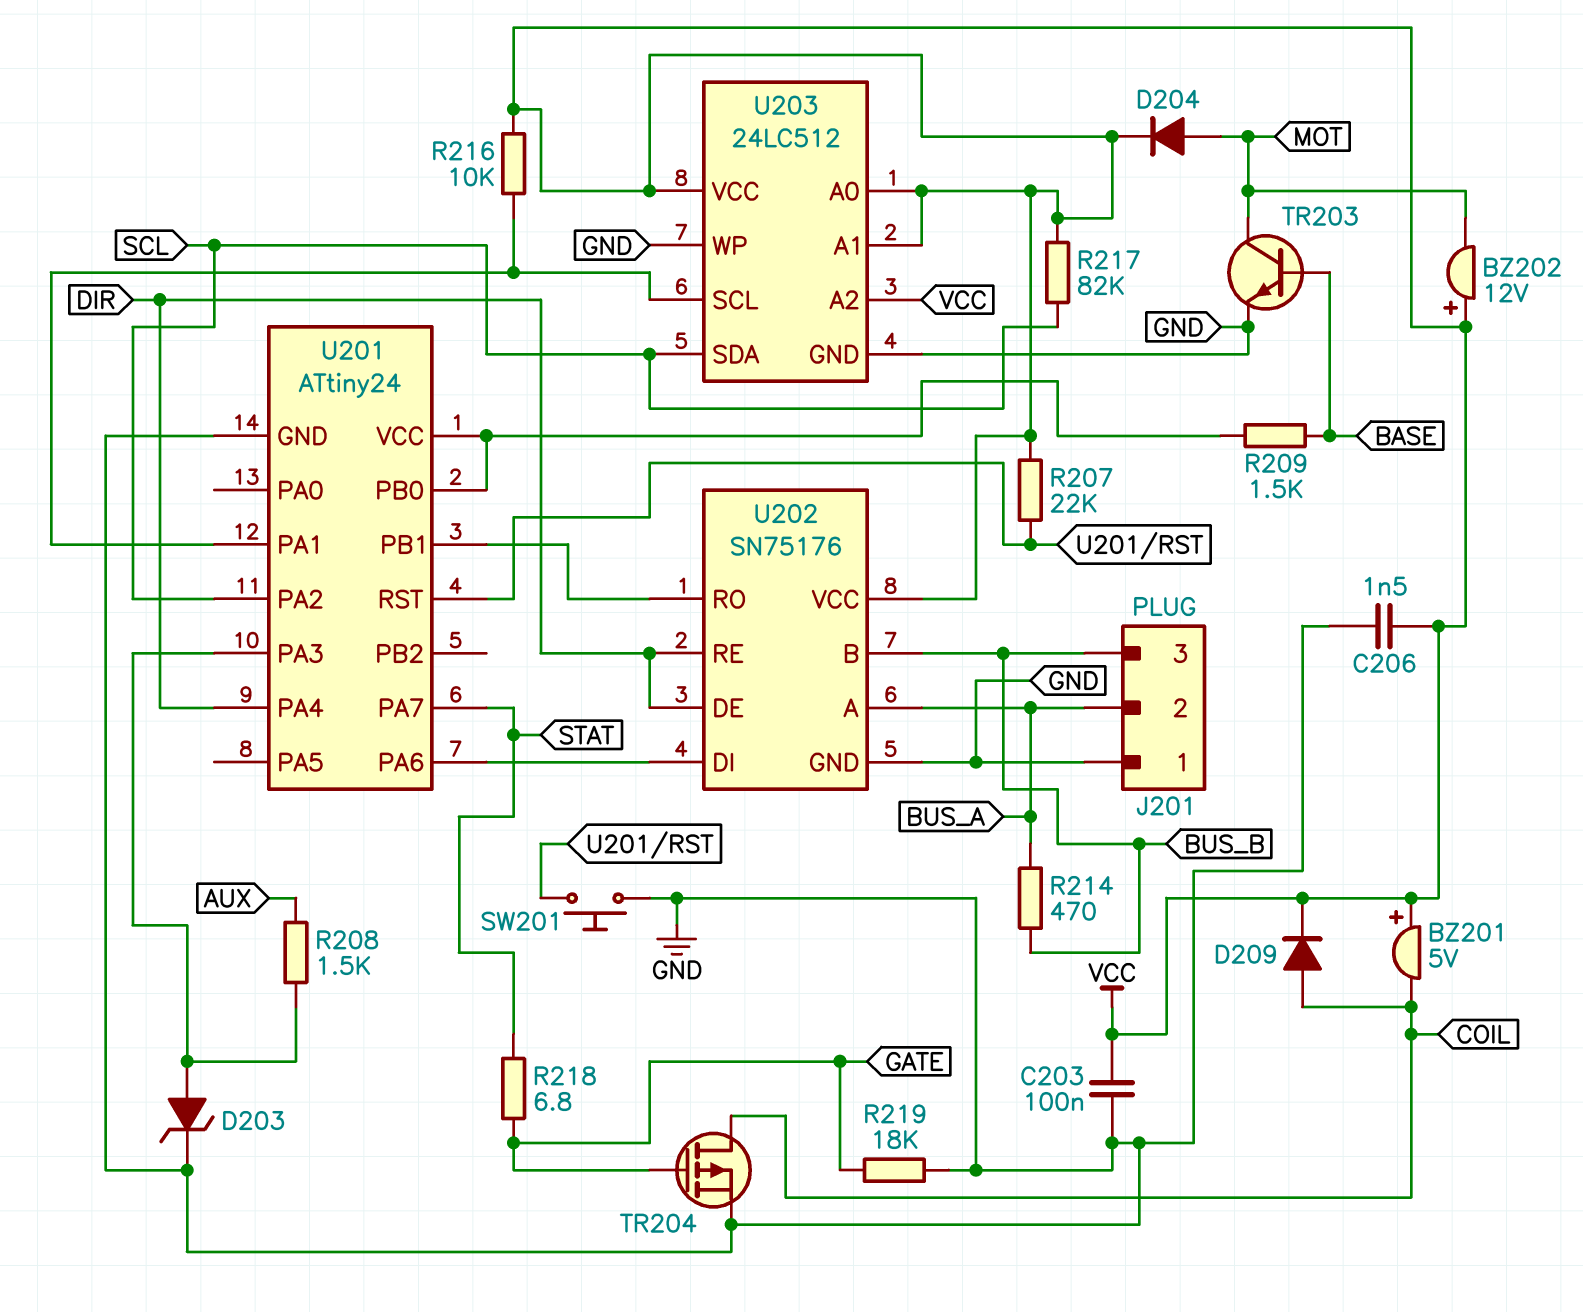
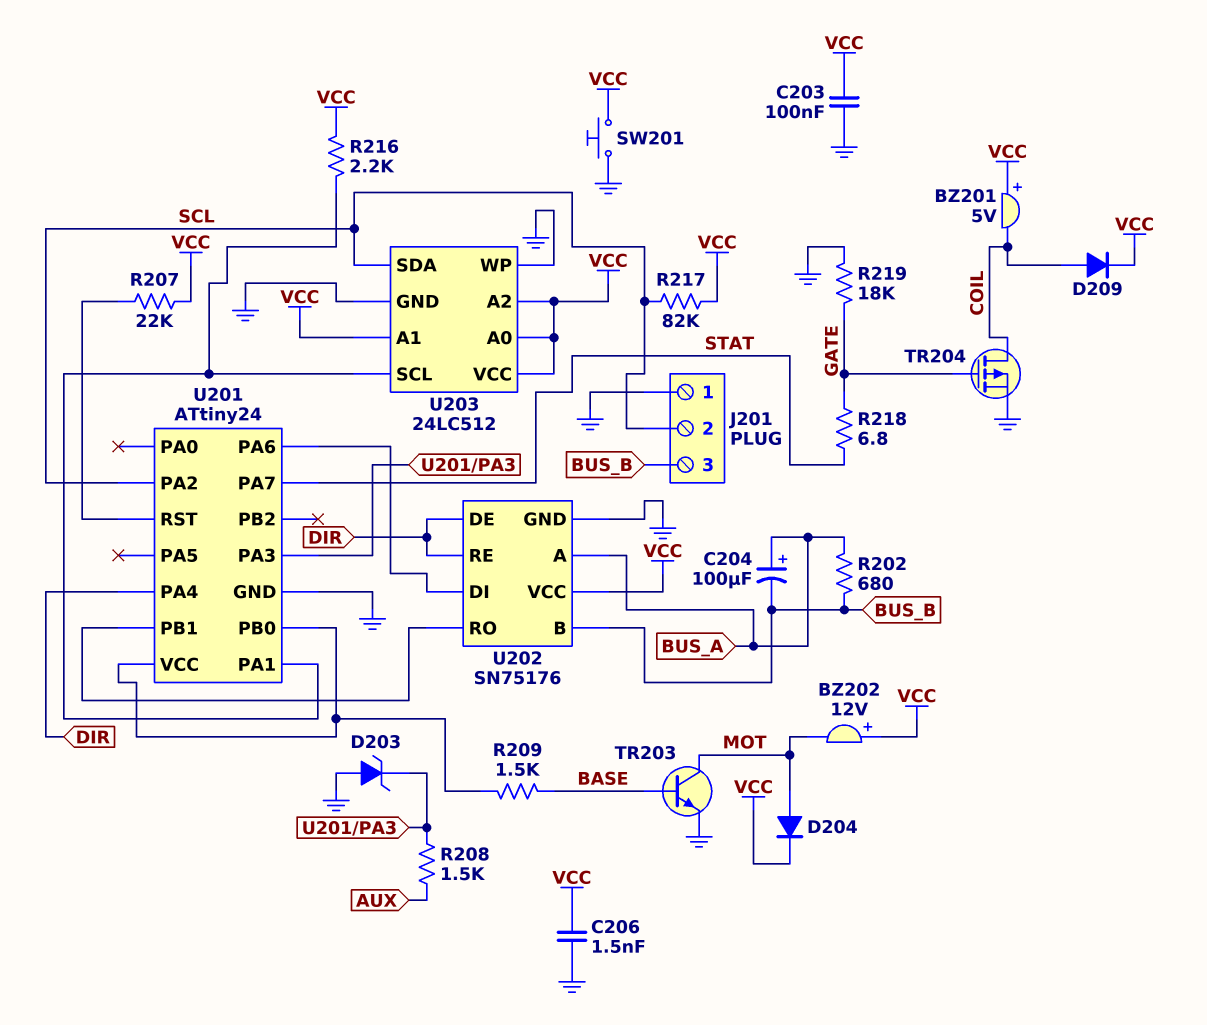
C204: none -> 100uF (plus BUS_A, minus BUS_B)
D203: zener (A U201/PA3, K GND) -> zener (A GND, K U201/PA3)
J201 pin 2: BUS_A -> SCL
R202: none -> 680 (BUS_A, BUS_B)
R214: 470 (BUS_A, BUS_B) -> none
R216: 10k (U201/PA1, VCC) -> 2.2k (U201/PA1, VCC)
SW201: button (GND, U201/RST) -> button (GND, VCC)

